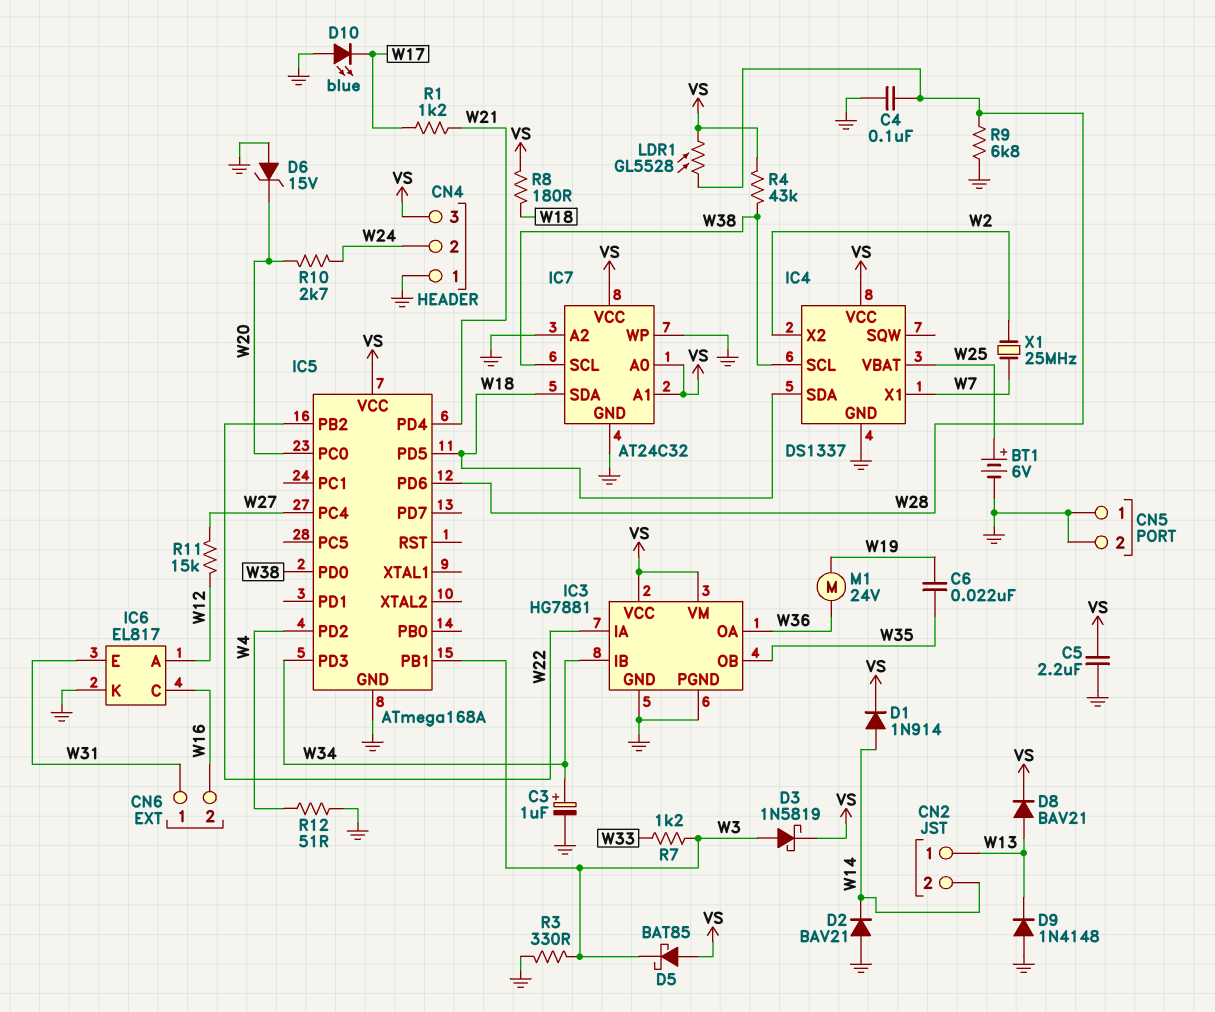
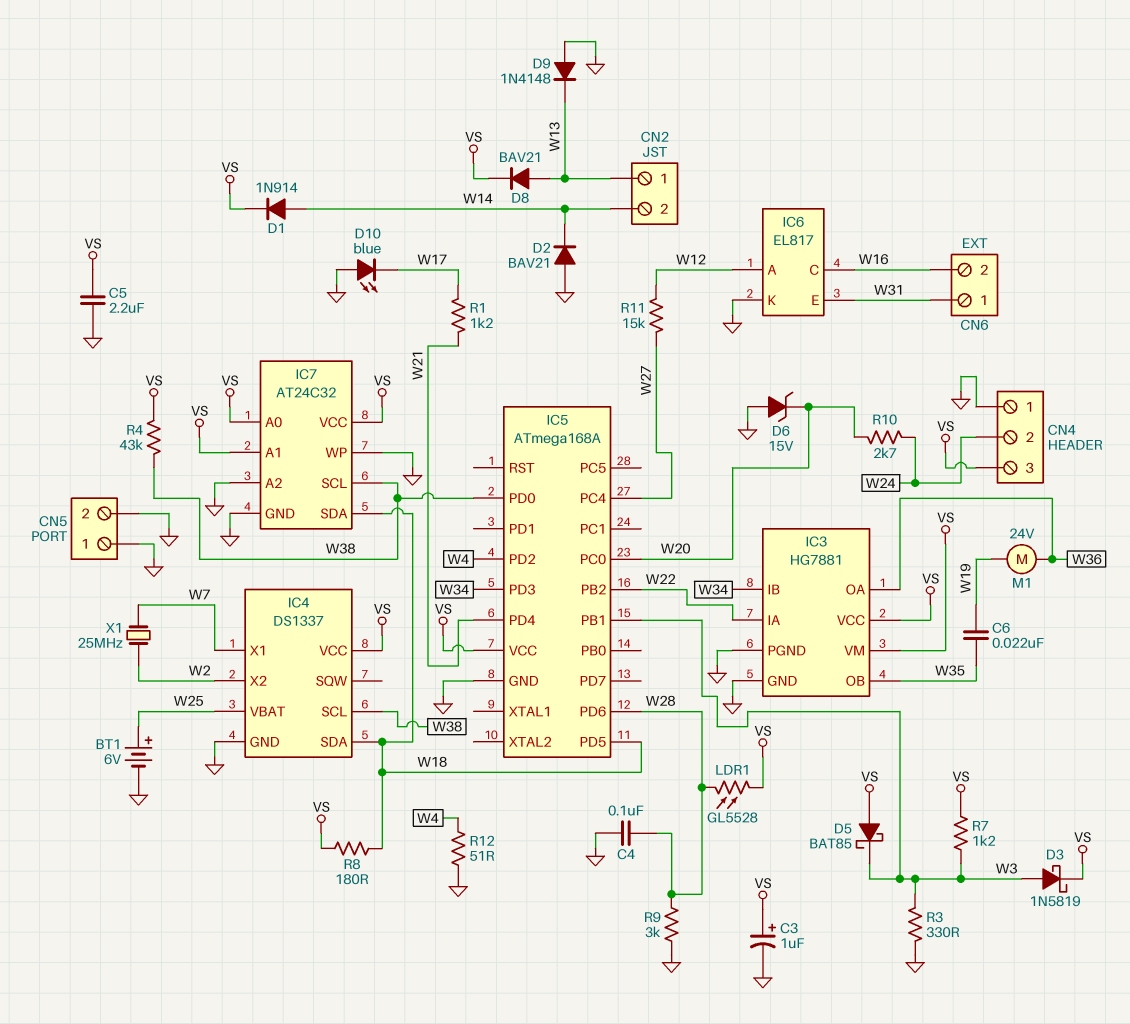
C3: 1uF (plus W34, minus GND) -> 1uF (plus VS, minus GND)
R7: 1.2k (W3, W33) -> 1.2k (VS, W3)
R9: 6.8k (GND, W28) -> 3k (GND, W28)

